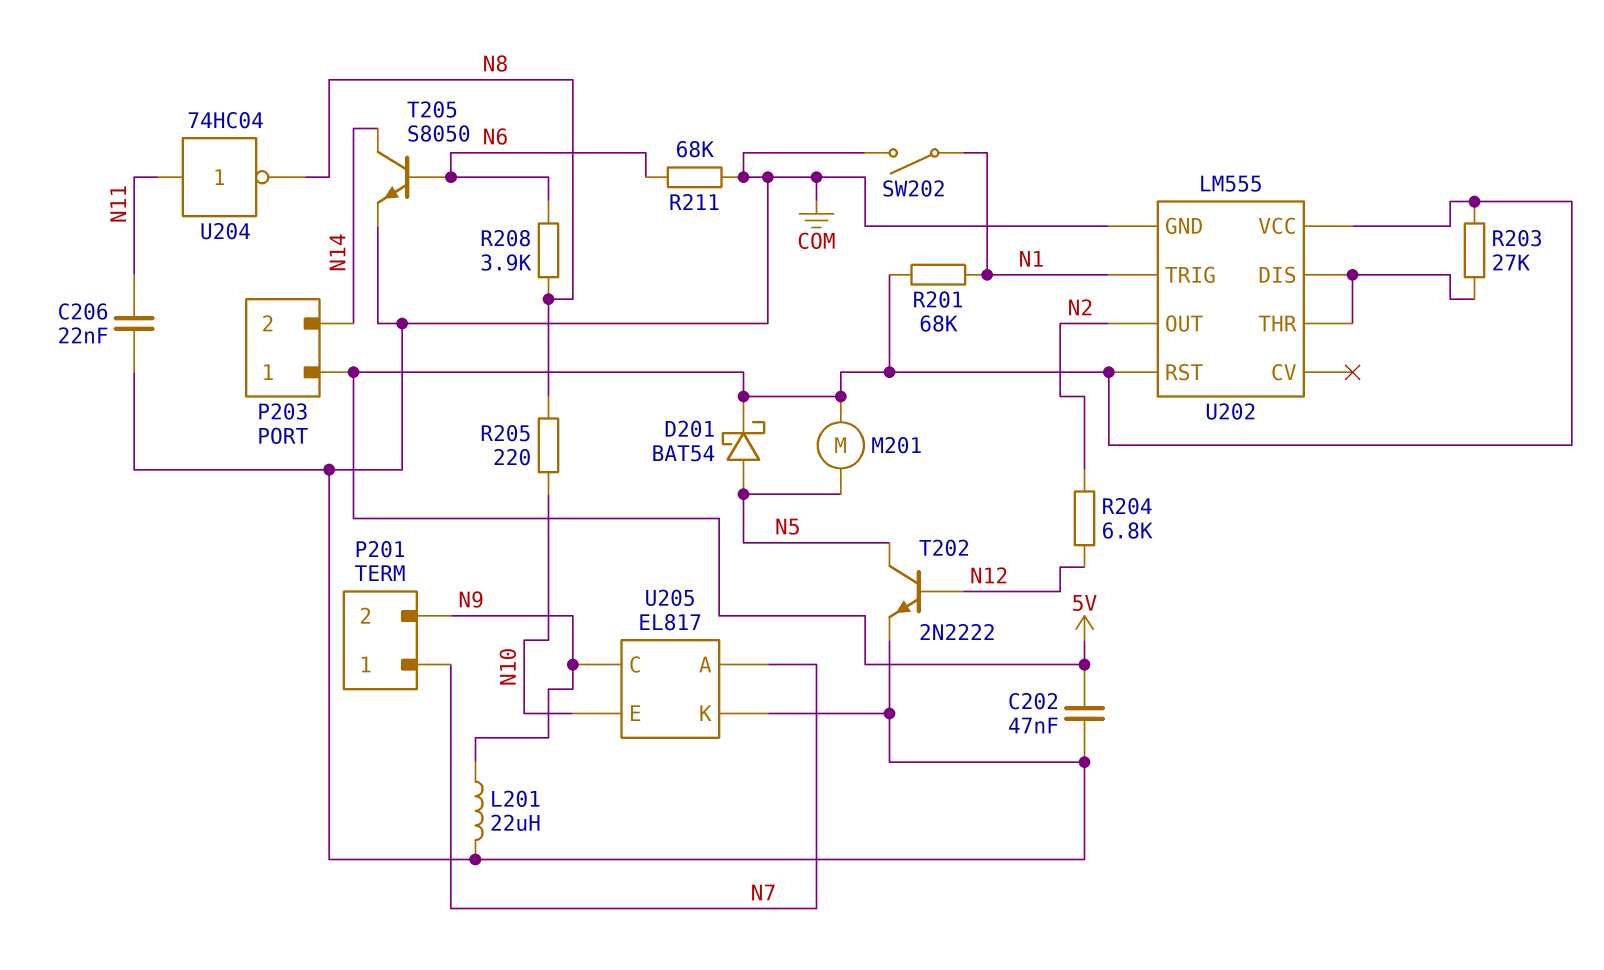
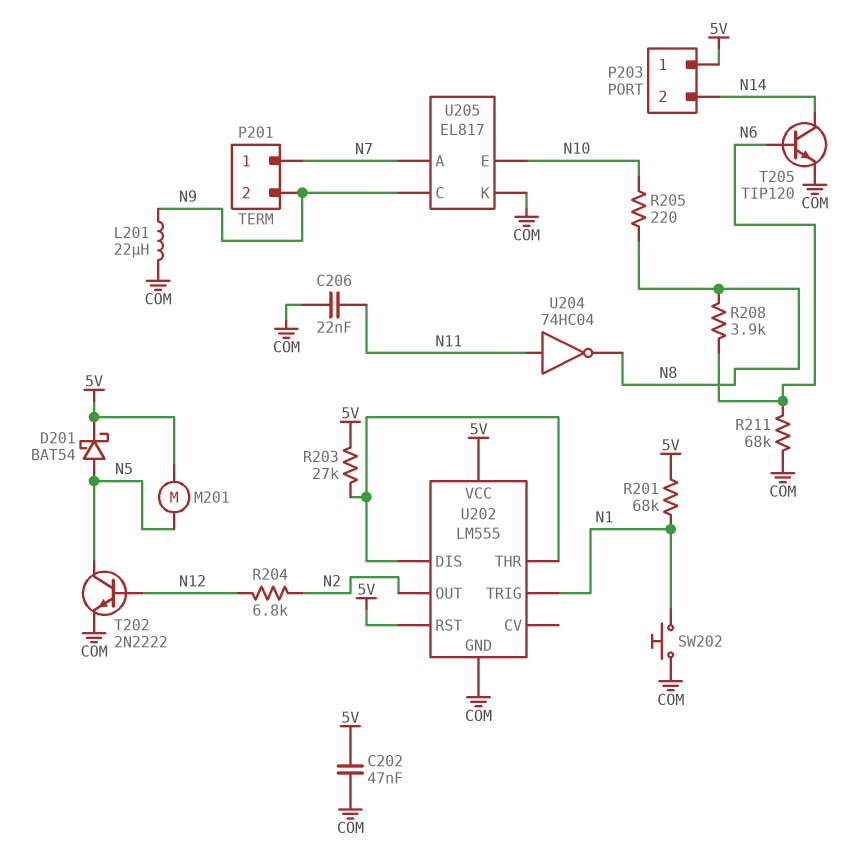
SW202: switch (COM, N1) -> button (COM, N1)
T205: NPN S8050 (B N6, C N14, E COM) -> NPN TIP120 (B N6, C N14, E COM)

